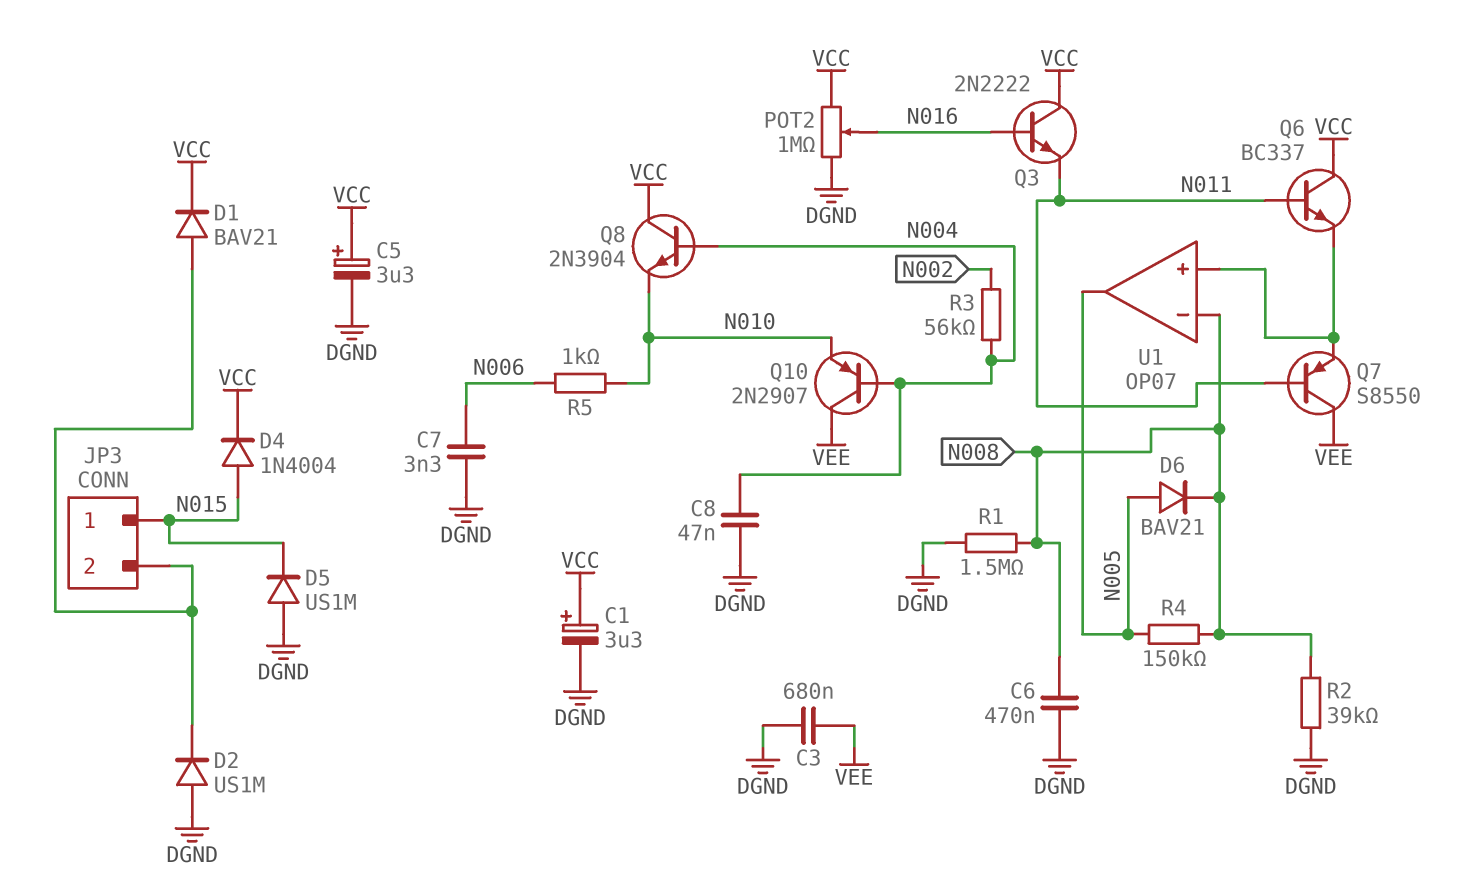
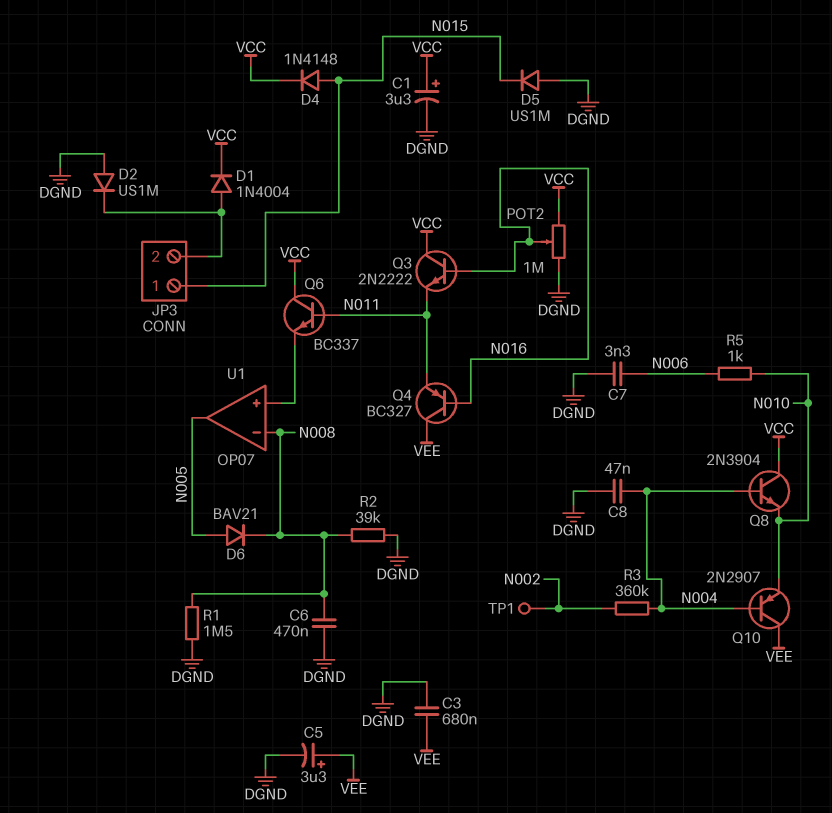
C5: 3.3uF (plus VCC, minus DGND) -> 3.3uF (plus VEE, minus DGND)
D1: diode BAV21 (A JP3/2, K VCC) -> diode 1N4004 (A JP3/2, K VCC)
D4: diode 1N4004 (A N015, K VCC) -> diode 1N4148 (A N015, K VCC)
Q4: none -> PNP BC327 (B N016, C VEE, E N011)
Q7: PNP S8550 (B N011, C VEE, E U1/in+) -> none
R3: 56k (N002, N004) -> 360k (N002, N004)
R4: 150k (N005, N008) -> none
TP1: none -> test point (N002)

